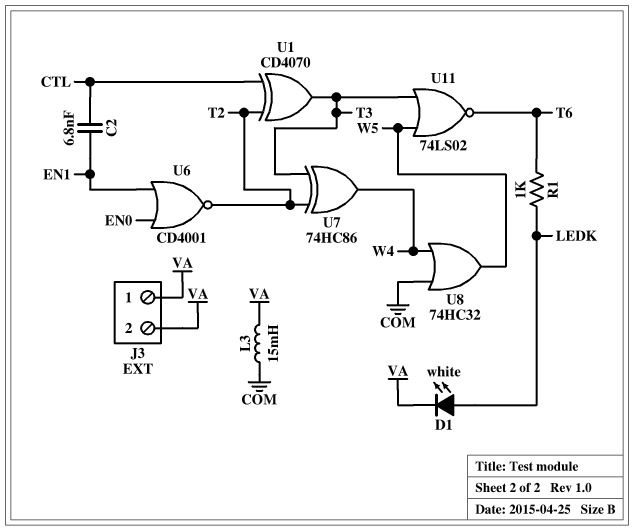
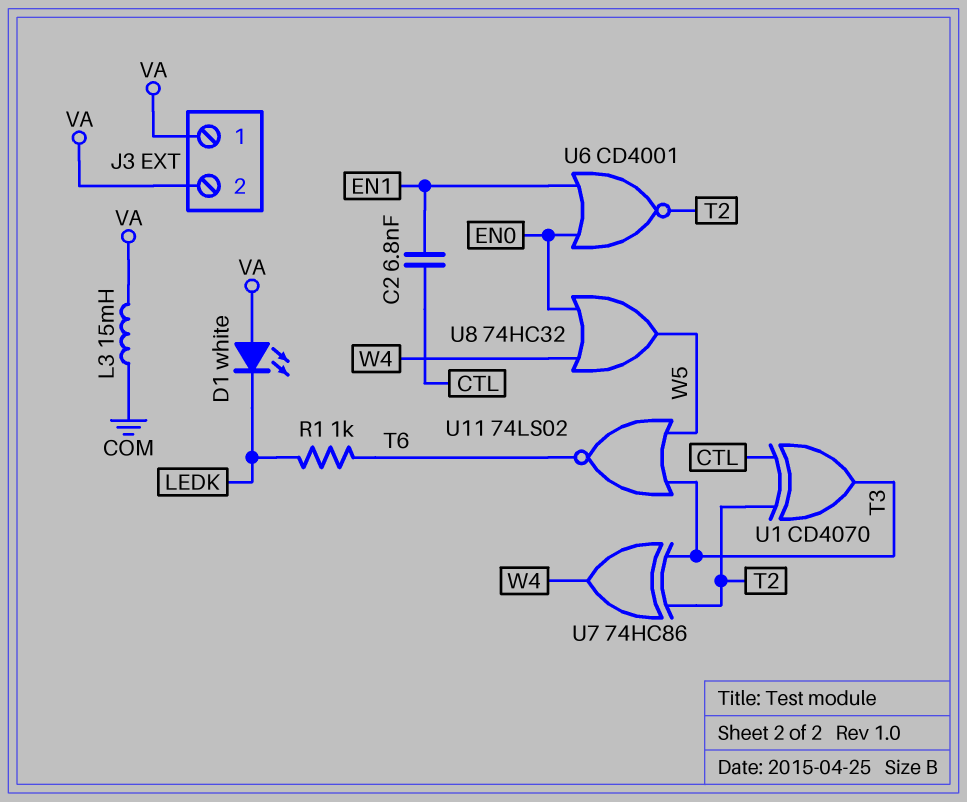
D1: LED white (A LEDK, K VA) -> LED white (A VA, K LEDK)
U8: OR 74HC32 (in COM, in W4, out W5) -> OR 74HC32 (in EN0, in W4, out W5)

